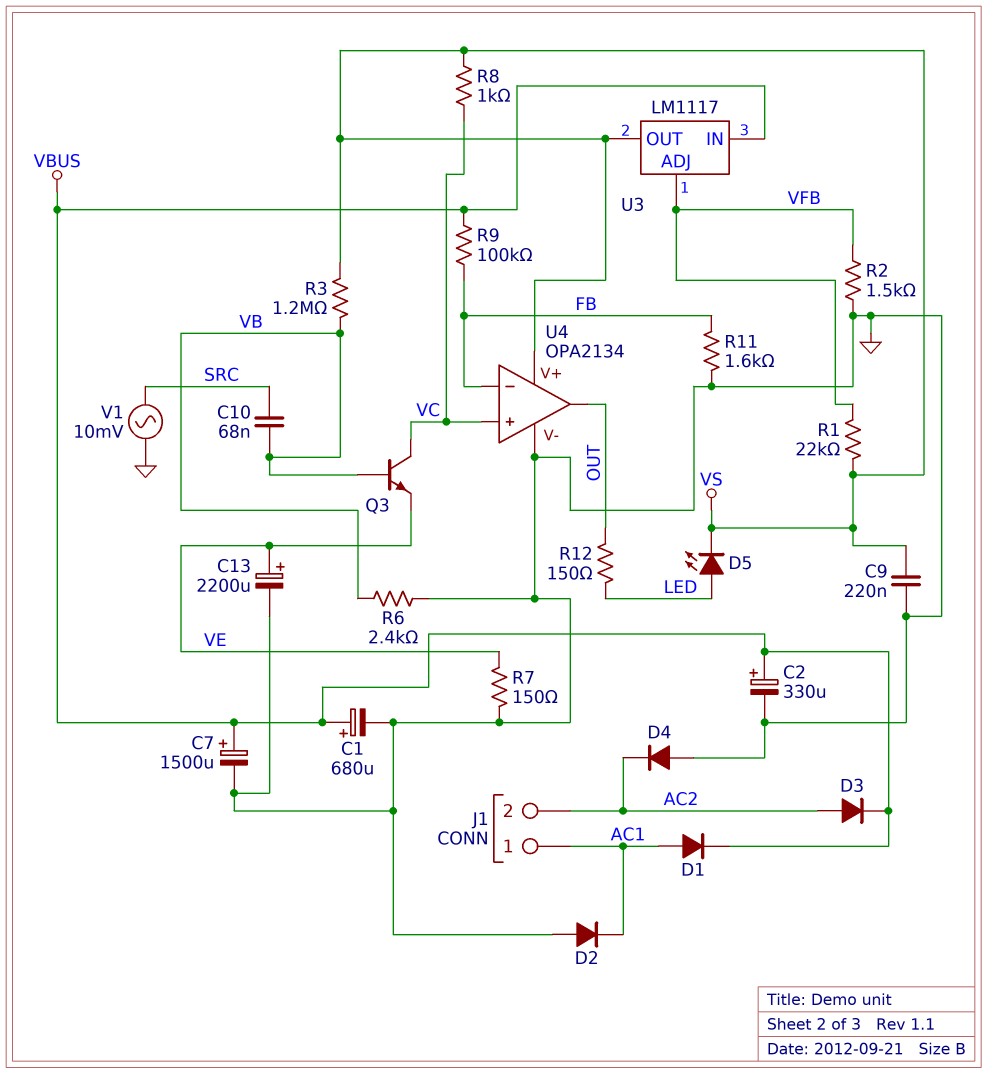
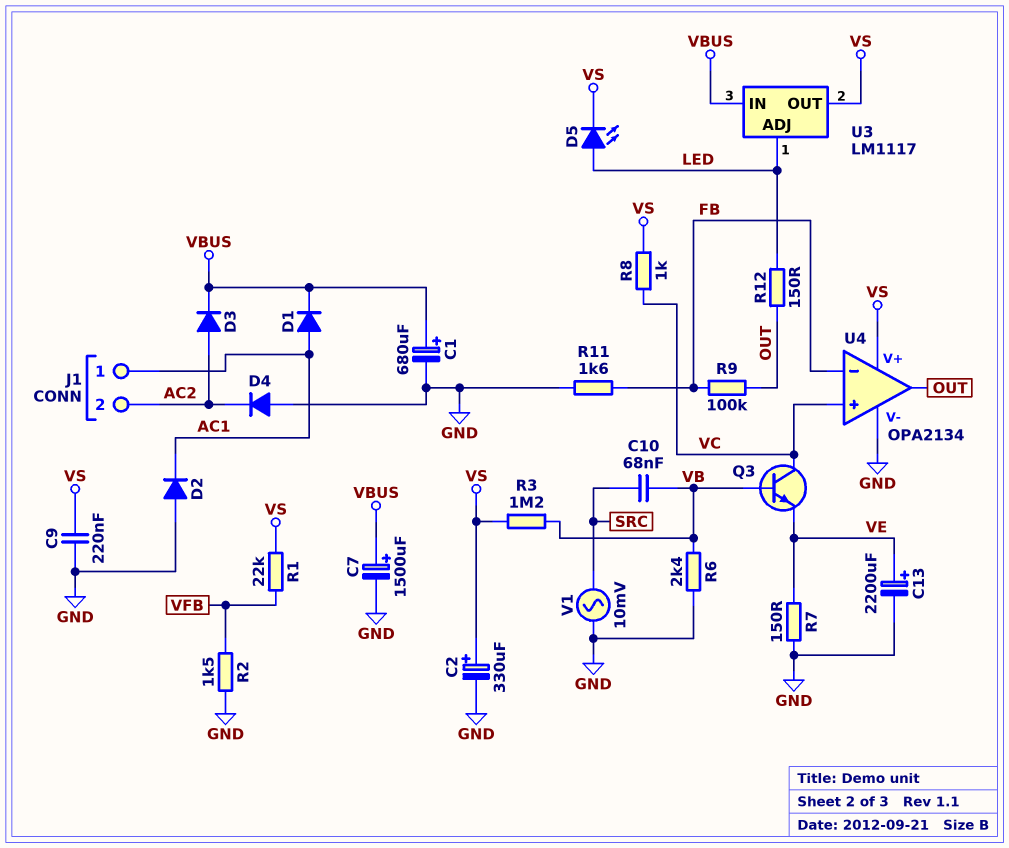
C2: 330uF (plus VBUS, minus GND) -> 330uF (plus VS, minus GND)
R9: 100k (FB, VBUS) -> 100k (FB, OUT)
U3 pin ADJ: VFB -> LED

